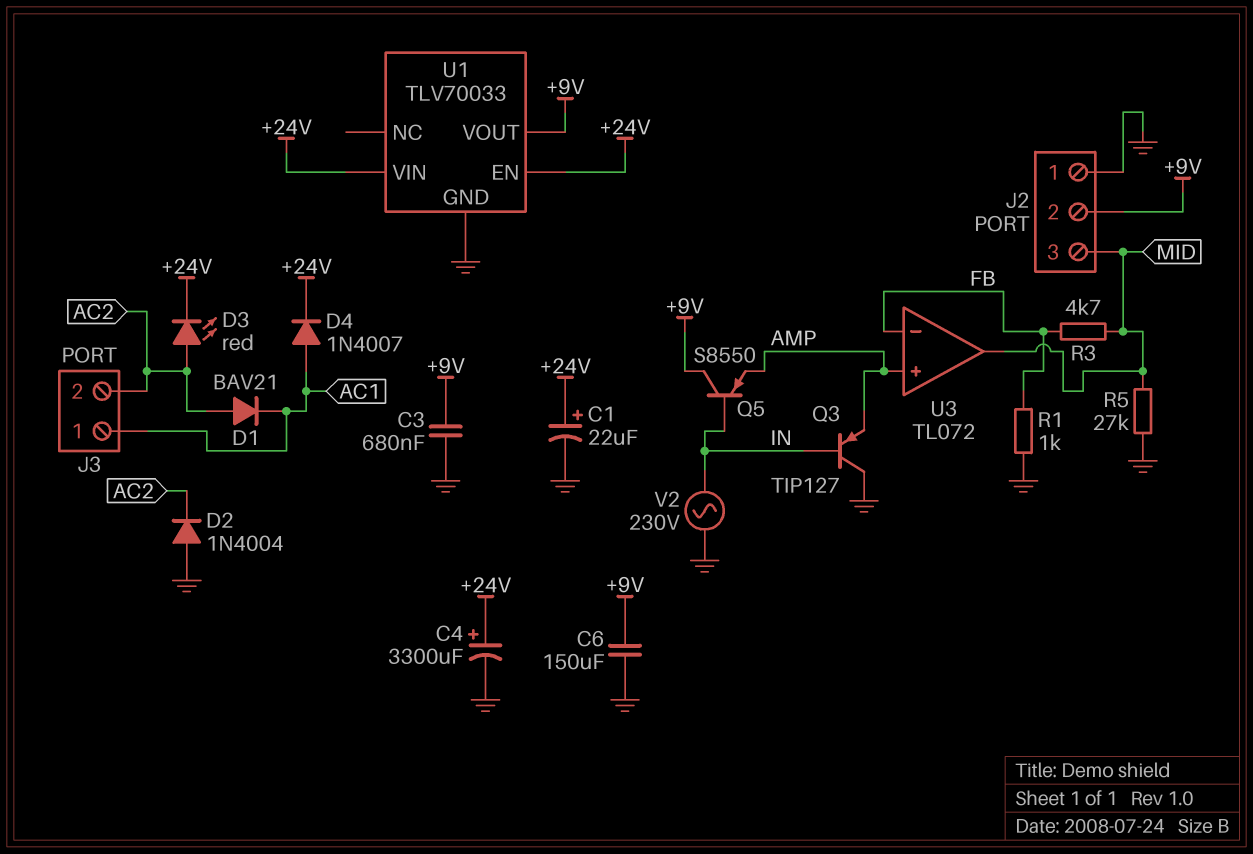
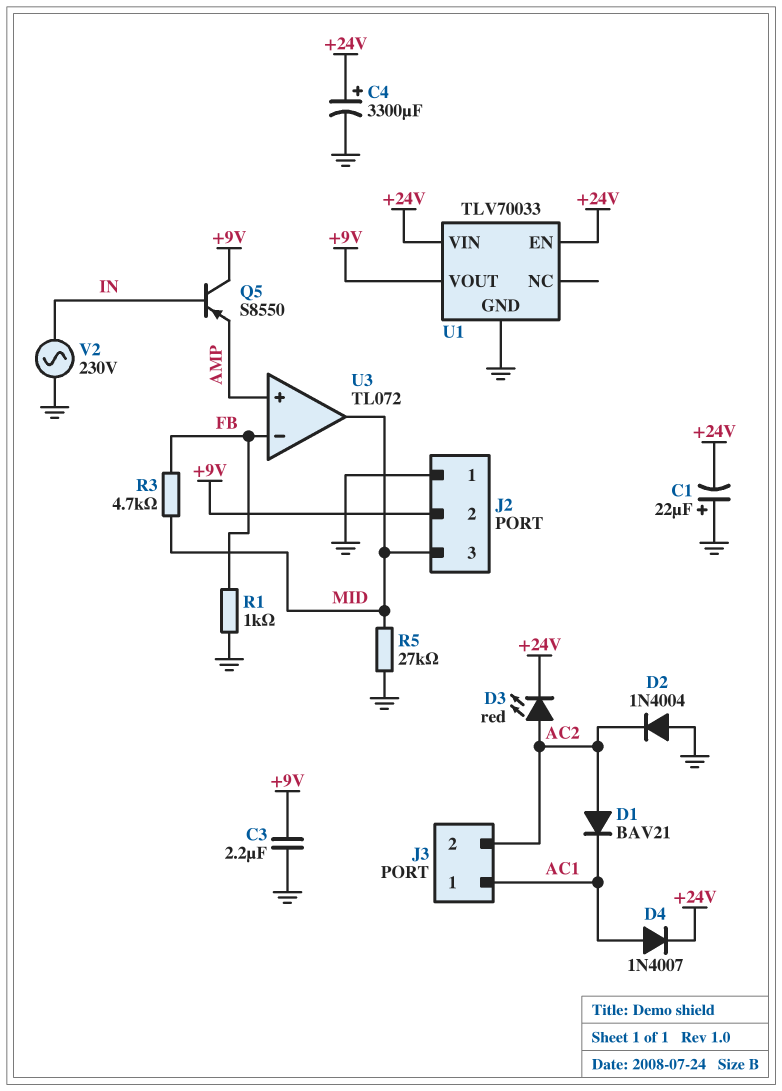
C1: 22uF (plus +24V, minus GND) -> 22uF (plus GND, minus +24V)
C3: 680nF (+9V, GND) -> 2.2uF (+9V, GND)
C6: 150uF (+9V, GND) -> none
Q3: PNP TIP127 (B IN, C GND, E AMP) -> none

